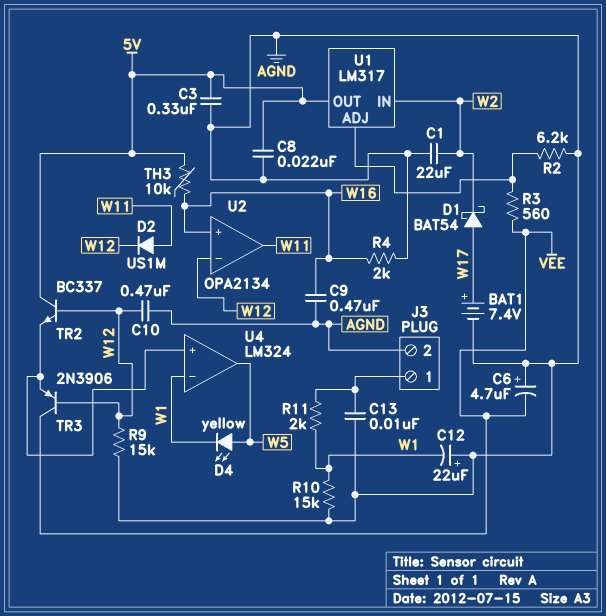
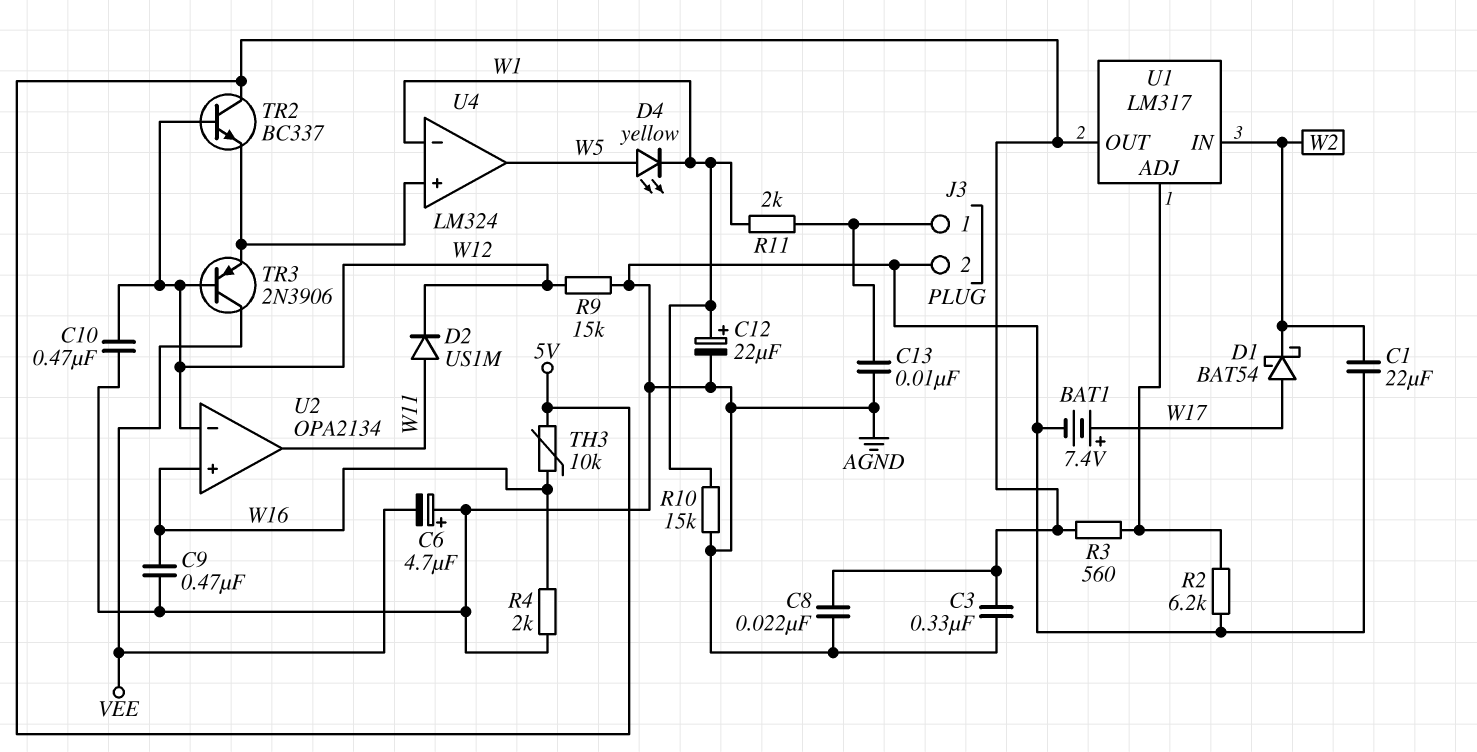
C12: 22uF (plus AGND, minus W1) -> 22uF (plus W1, minus AGND)
R3: 560 (U1/ADJ, VEE) -> 560 (5V, U1/ADJ)

